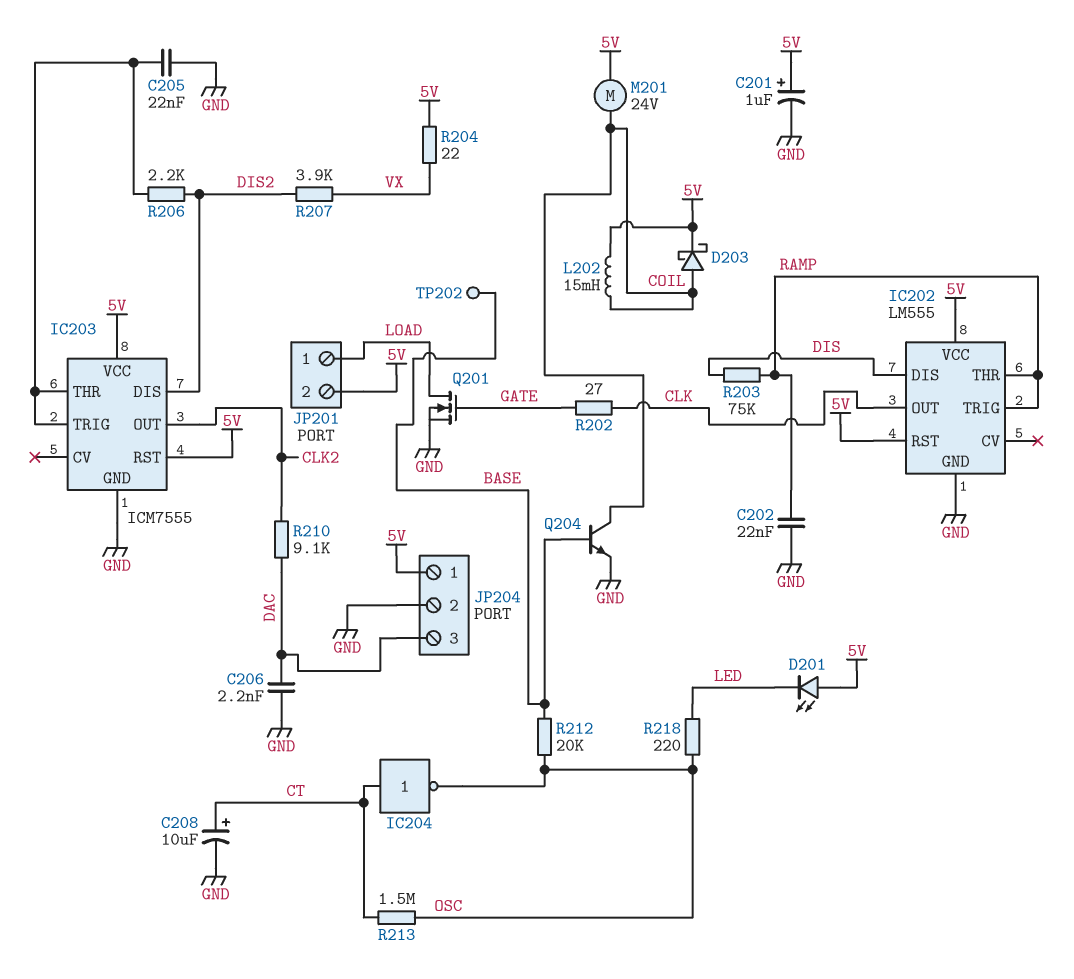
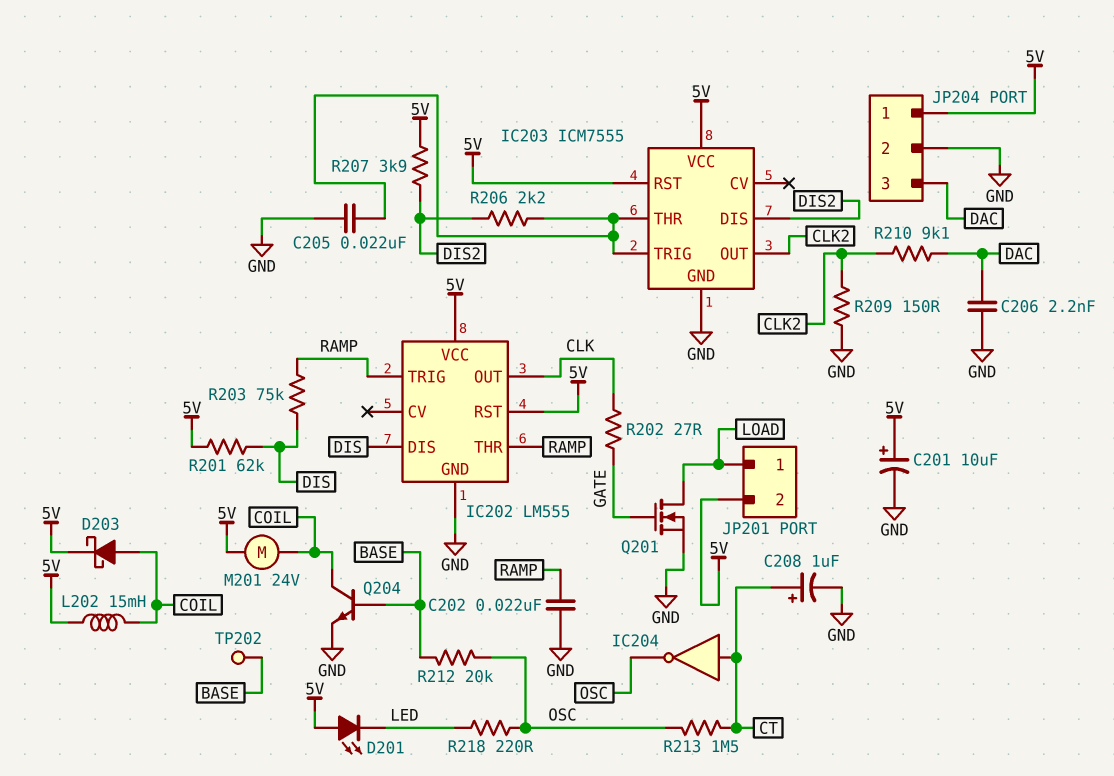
C201: 1uF (plus 5V, minus GND) -> 10uF (plus 5V, minus GND)
C208: 10uF (plus CT, minus GND) -> 1uF (plus CT, minus GND)
R201: none -> 62k (5V, DIS)
R204: 22 (5V, VX) -> none
R207: 3.9k (DIS2, VX) -> 3.9k (5V, DIS2)
R209: none -> 150 (CLK2, GND)

